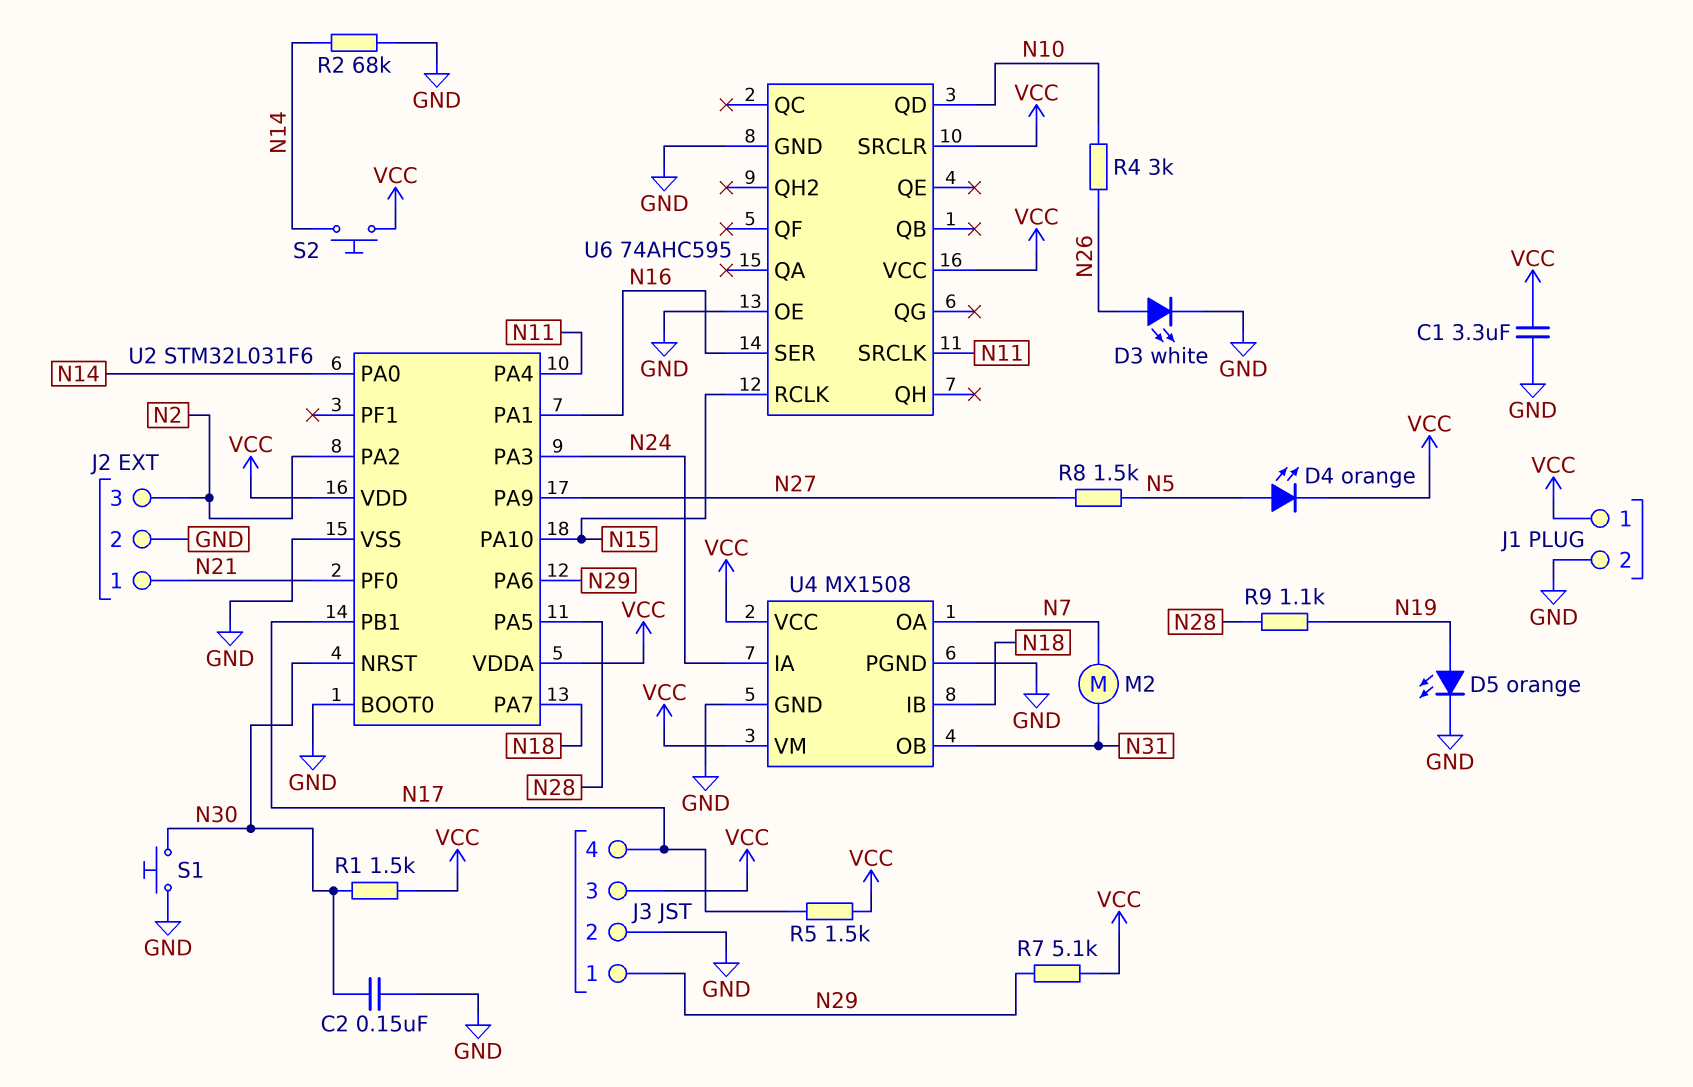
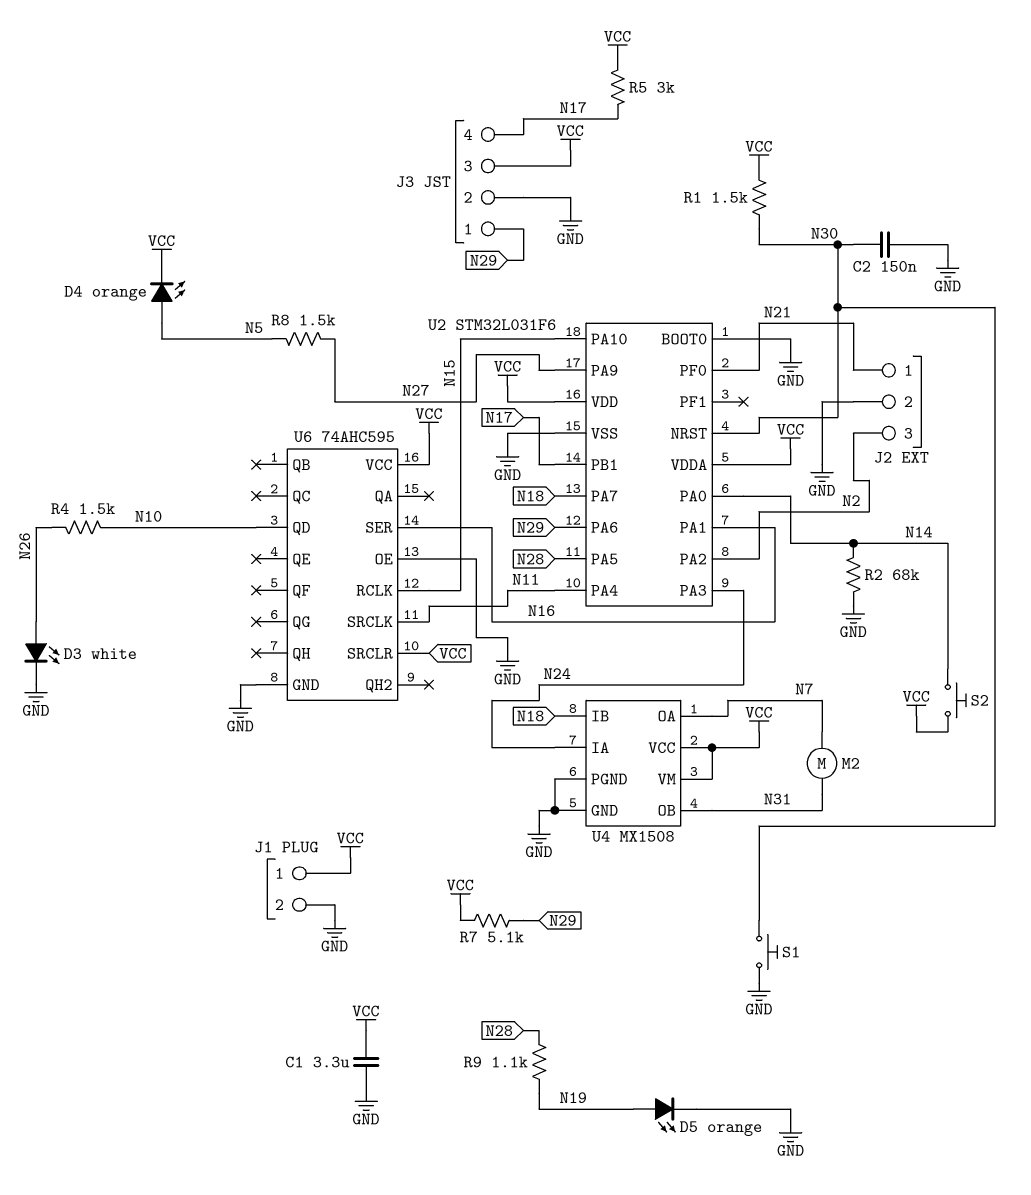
R4: 3k (N10, N26) -> 1.5k (N10, N26)
R5: 1.5k (N17, VCC) -> 3k (N17, VCC)

